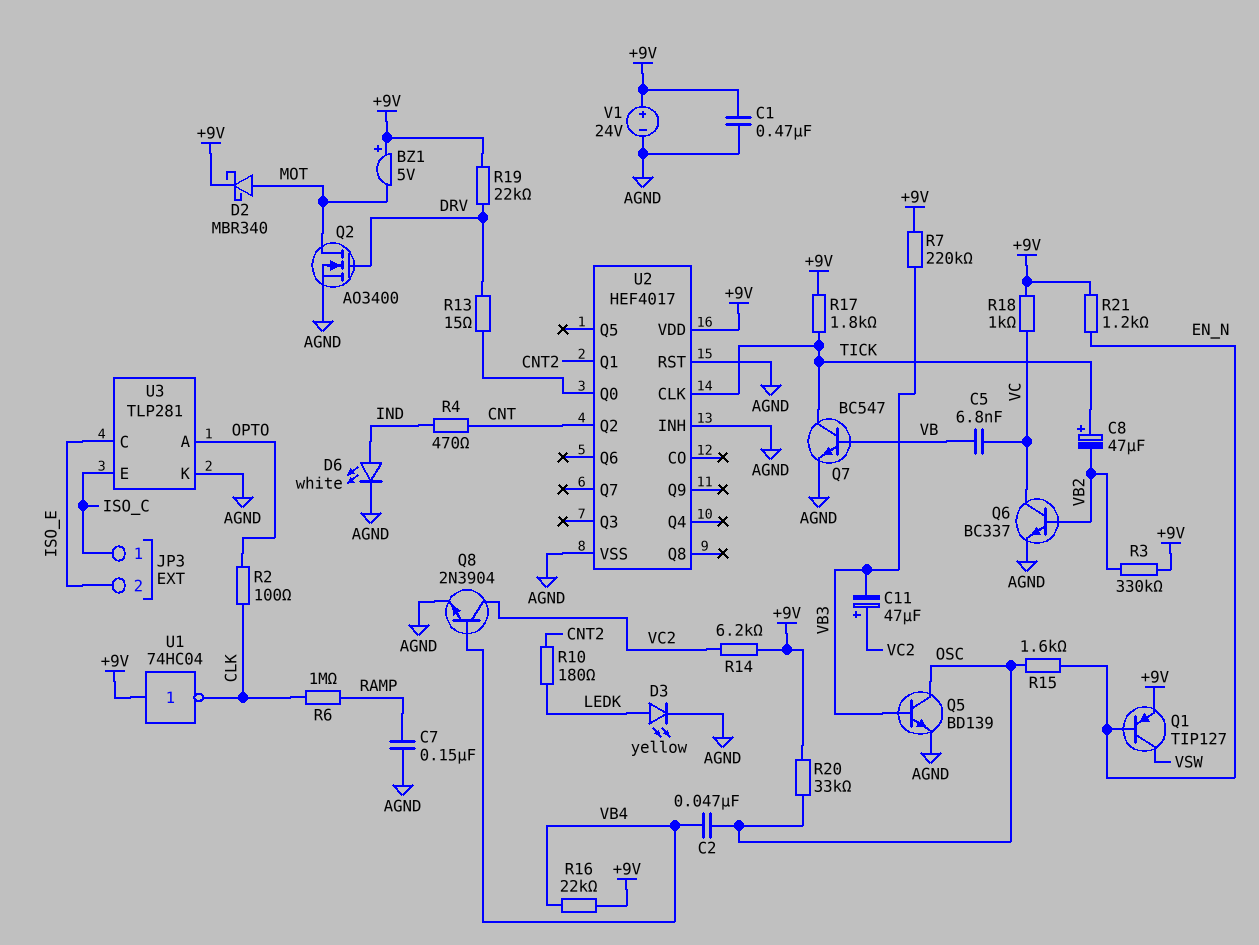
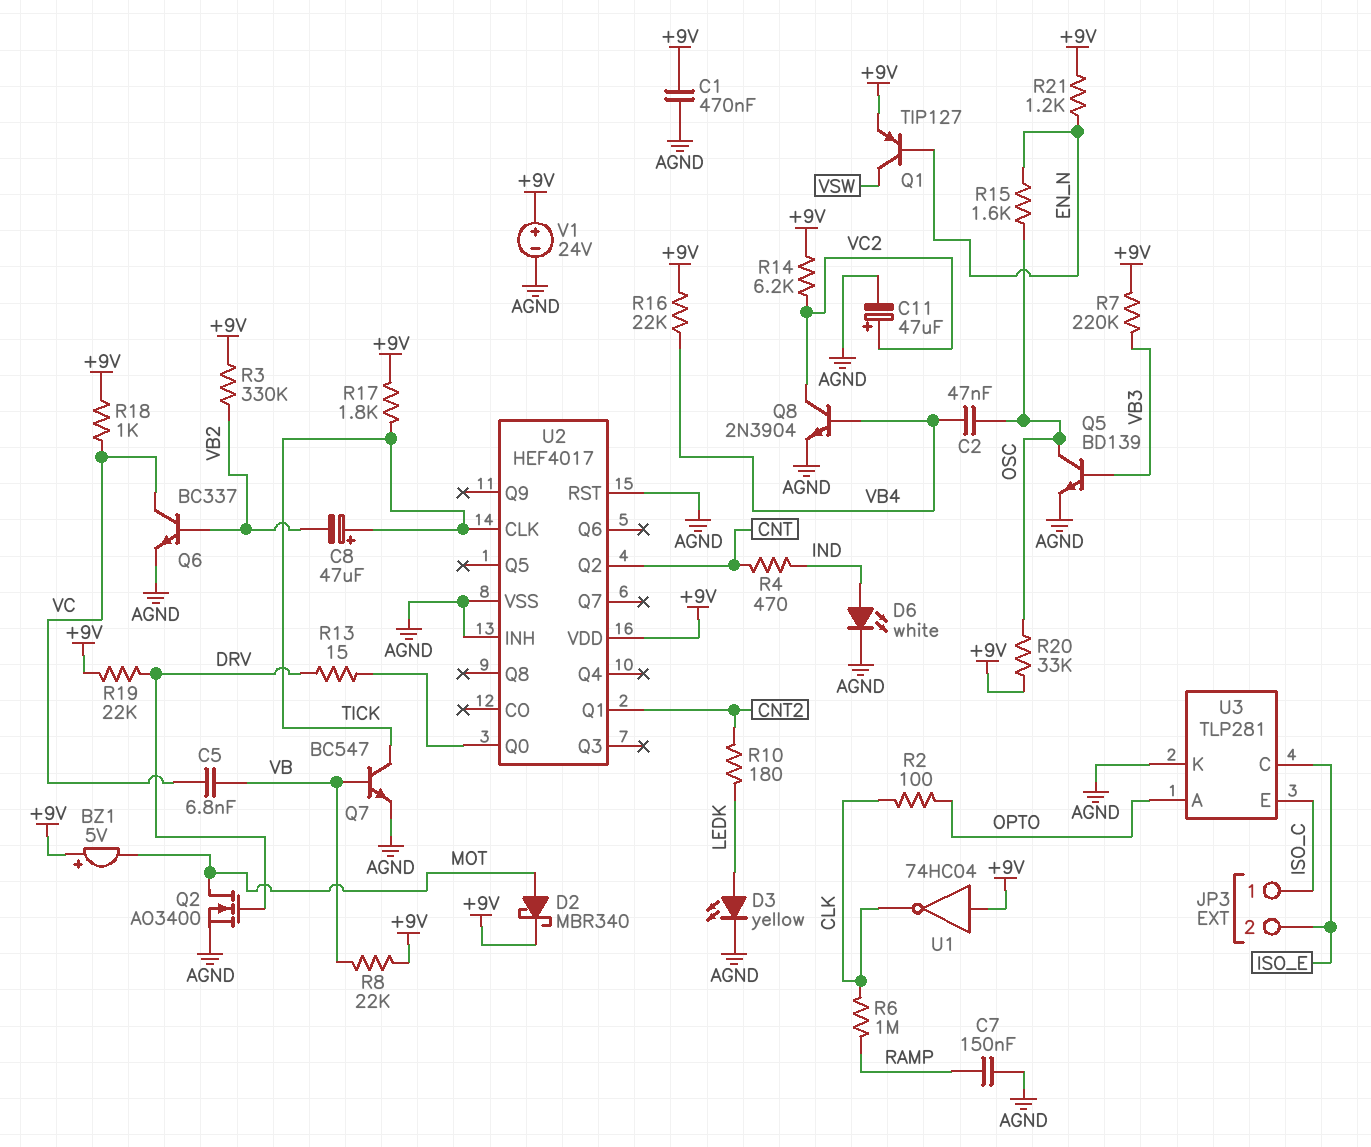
C11: 47uF (plus VC2, minus VB3) -> 47uF (plus VC2, minus AGND)
R8: none -> 22k (+9V, VB)

